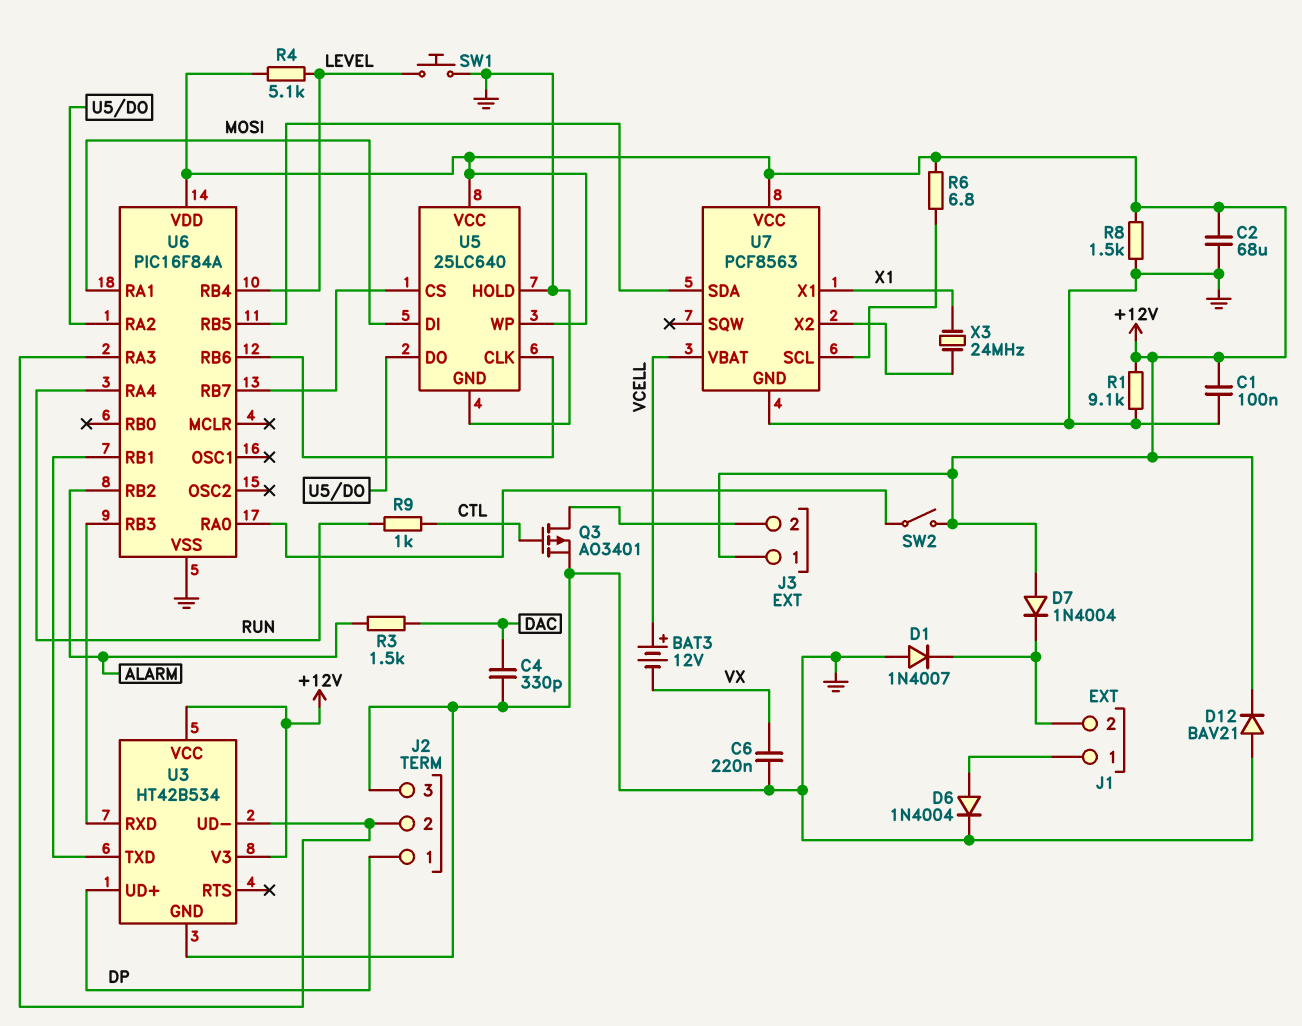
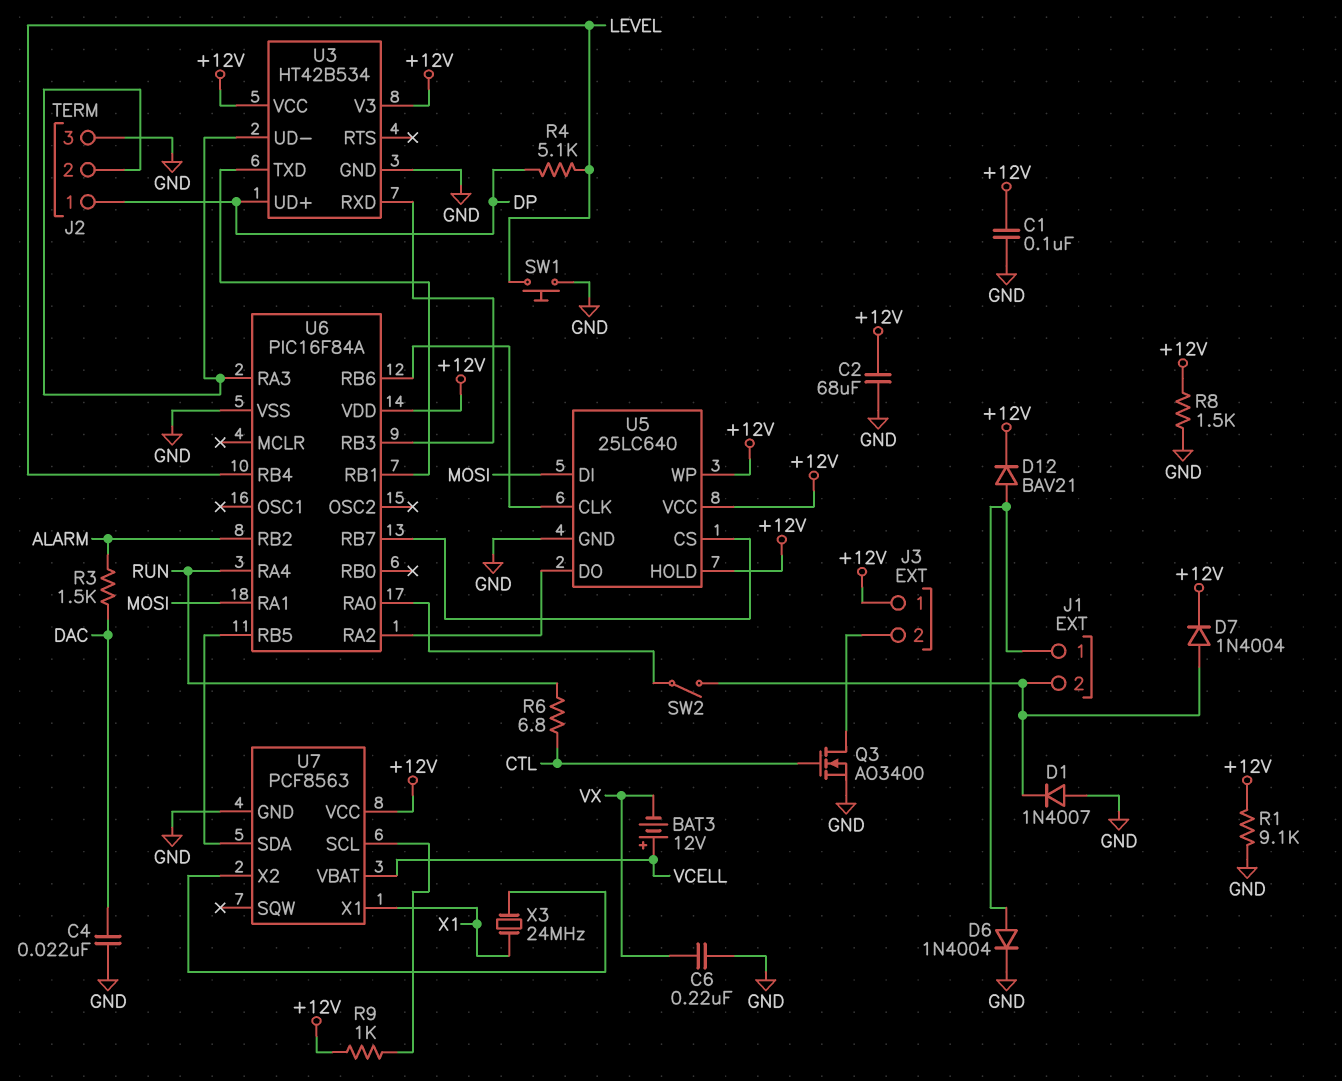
C4: 330pF (DAC, GND) -> 22nF (DAC, GND)
D7: diode 1N4004 (A +12V, K J1/2) -> diode 1N4004 (A J1/2, K +12V)
D12: diode BAV21 (A GND, K +12V) -> diode BAV21 (A J1/1, K +12V)
Q3: PMOS AO3401 (G CTL, D J3/2, S GND) -> NMOS AO3400 (G CTL, D J3/2, S GND)
R4: 5.1k (+12V, LEVEL) -> 5.1k (DP, LEVEL)
R6: 6.8 (+12V, U7/SCL) -> 6.8 (CTL, RUN)
R9: 1k (CTL, RUN) -> 1k (+12V, U7/SCL)
SW2: switch (+12V, U6/RA0) -> switch (J1/2, U6/RA0)
U5 pin HOLD: GND -> +12V

